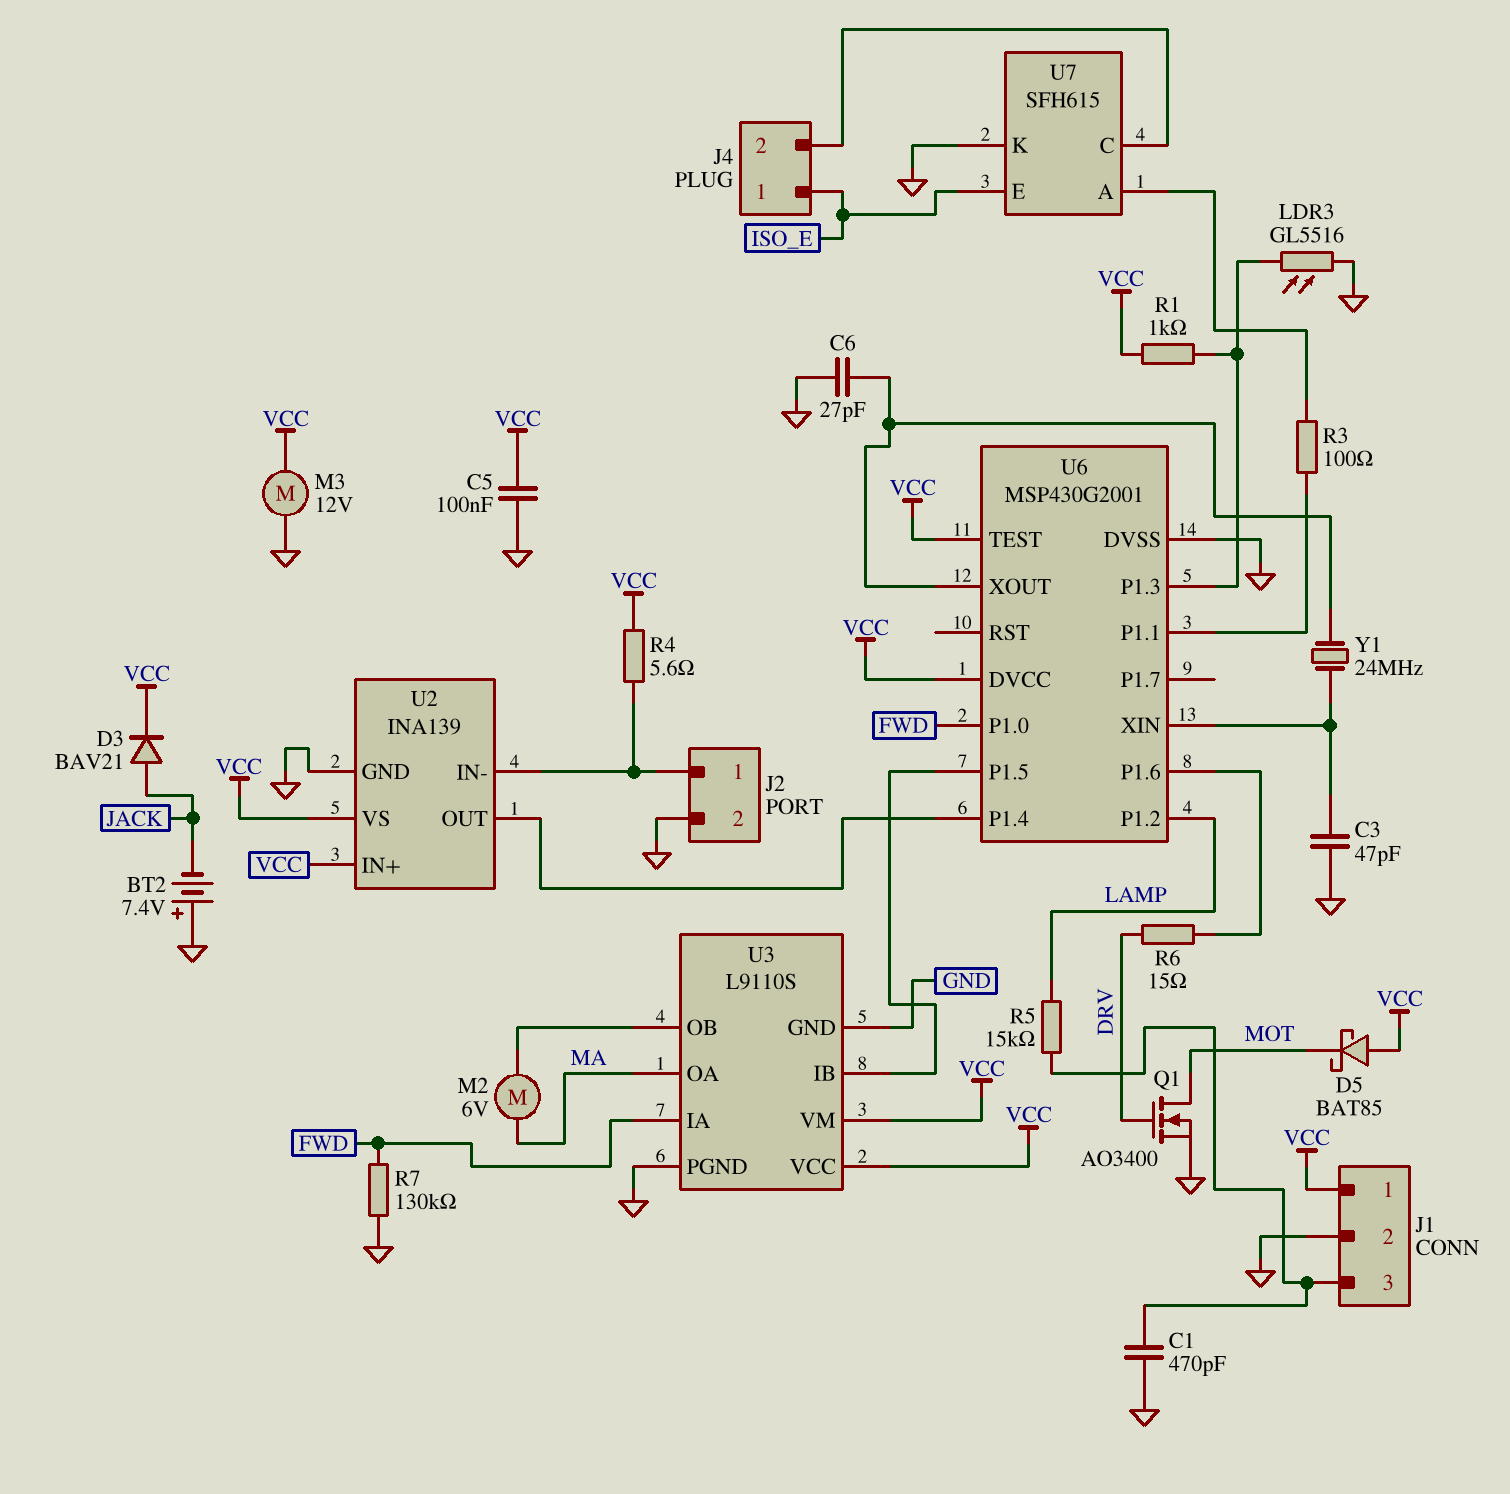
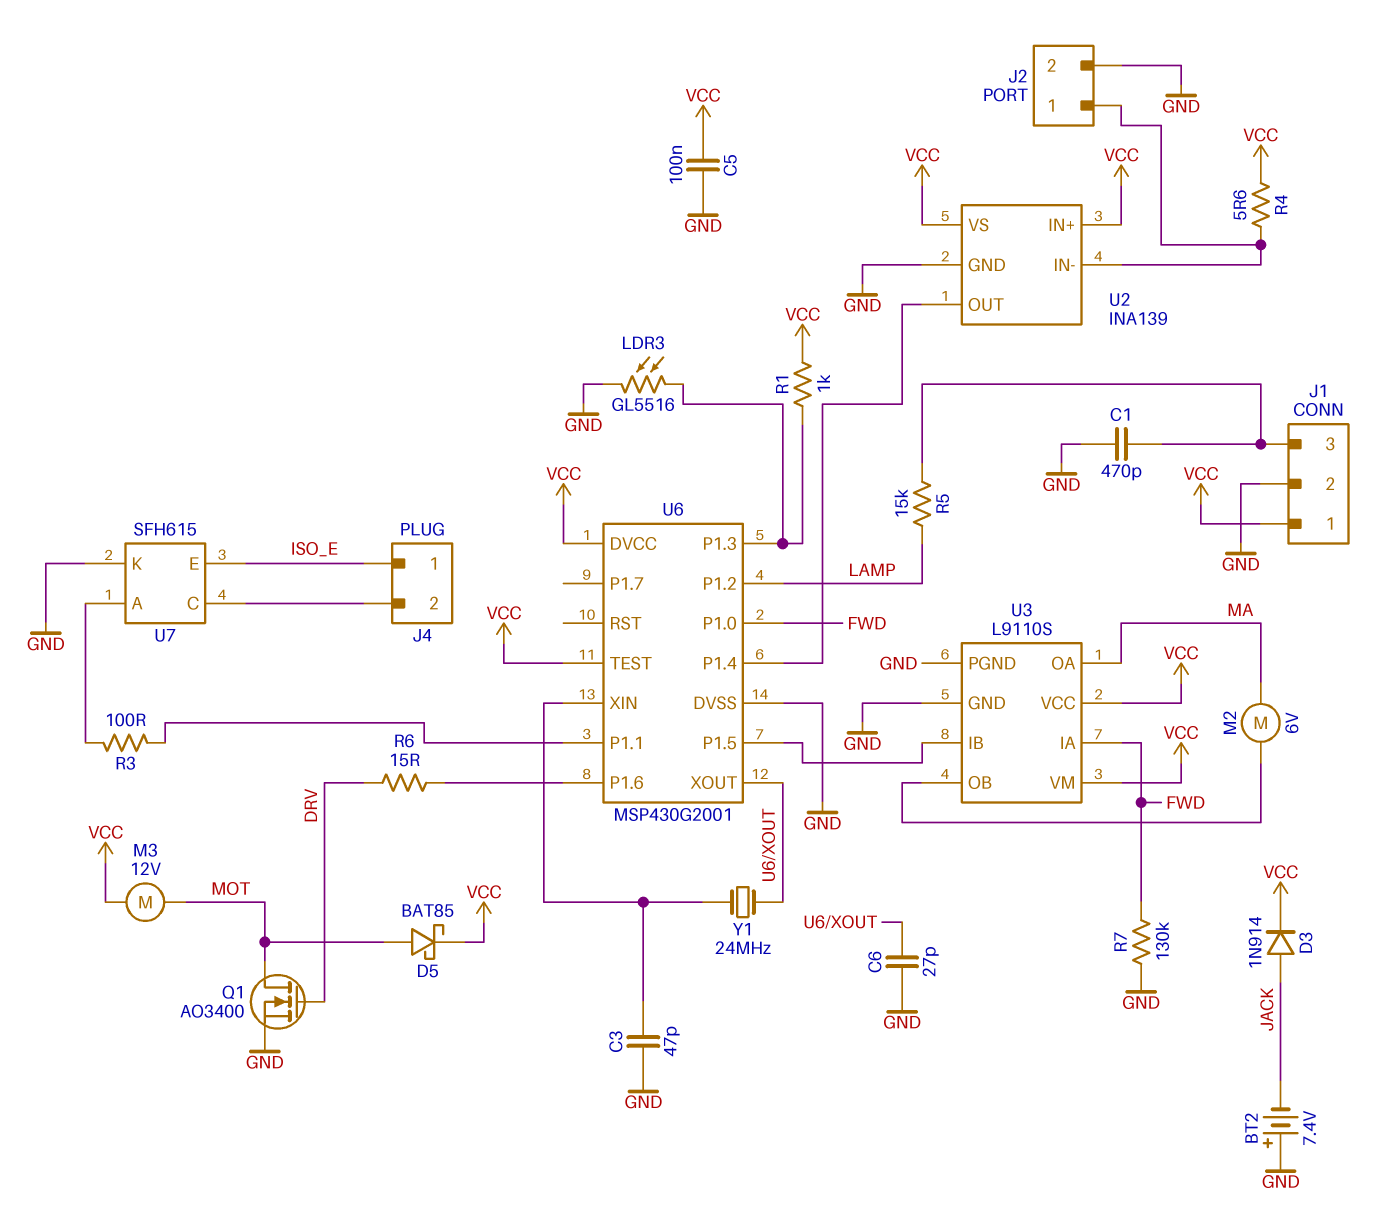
D3: diode BAV21 (A JACK, K VCC) -> diode 1N914 (A JACK, K VCC)
D5: schottky BAT85 (A VCC, K MOT) -> schottky BAT85 (A MOT, K VCC)
M3: motor 12V (GND, VCC) -> motor 12V (MOT, VCC)

